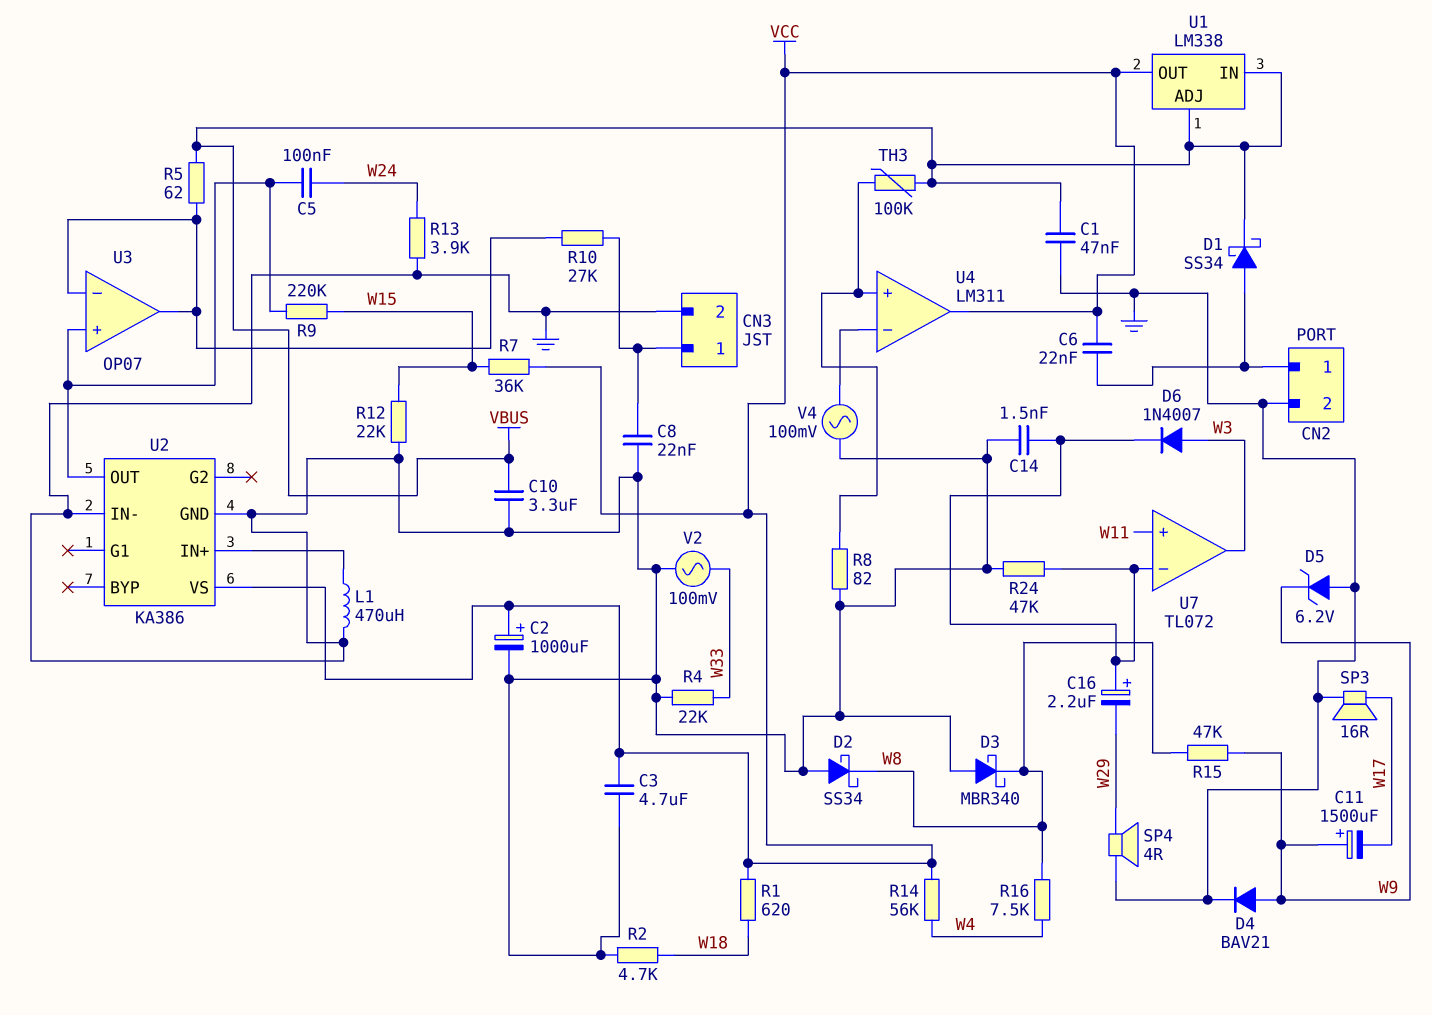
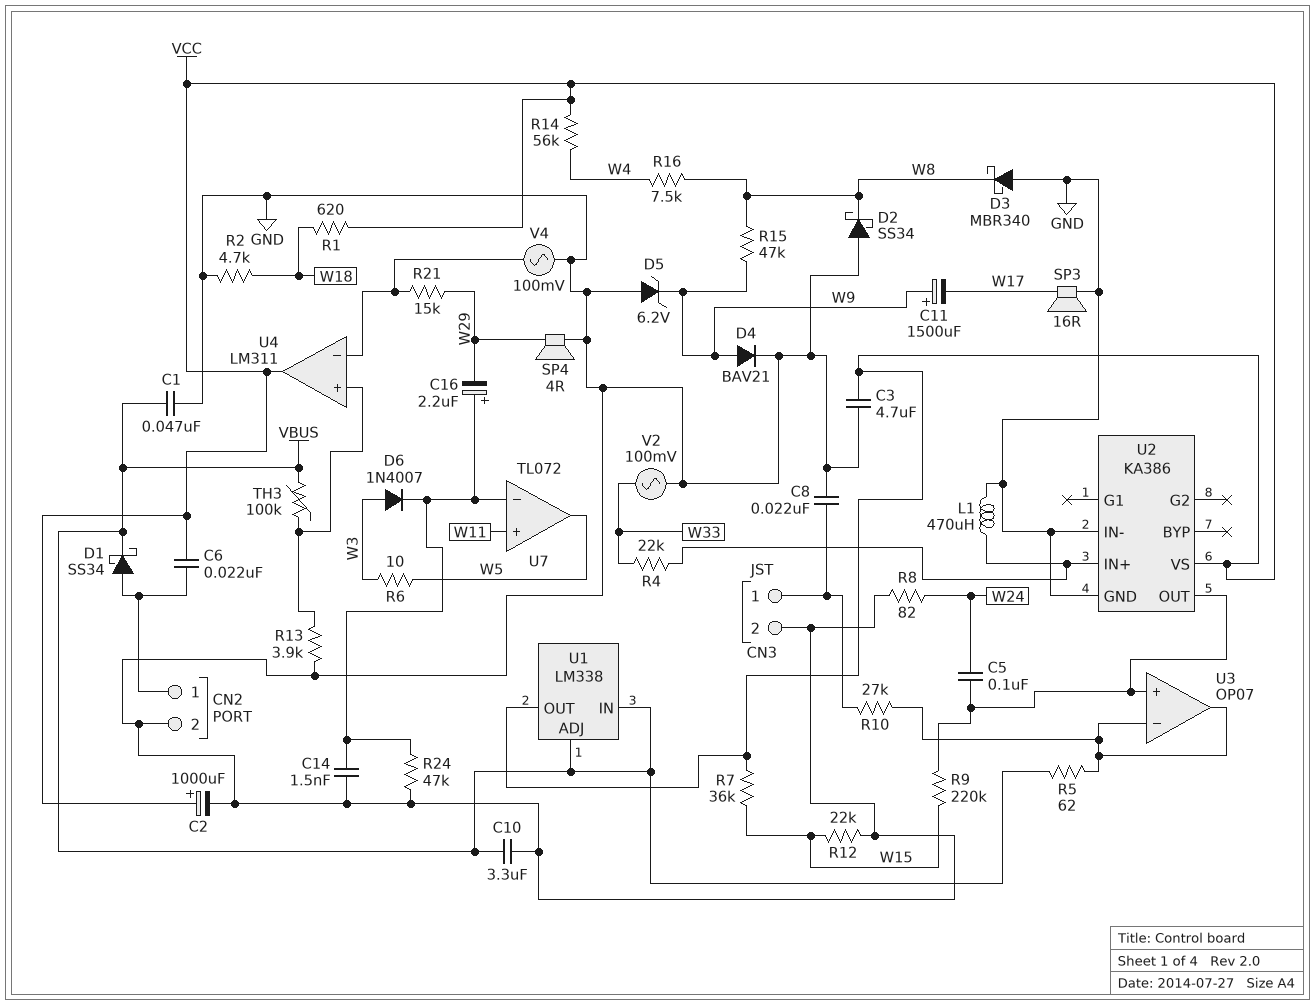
R4: 22k (GND, W33) -> 22k (U2/IN+, W33)
R6: none -> 10 (W3, W5)
R8: 82 (GND, U4/in+) -> 82 (GND, W24)
R13: 3.9k (GND, W24) -> 3.9k (GND, U4/in+)
R21: none -> 15k (U4/in-, W29)
U7 pin out: W3 -> W5

